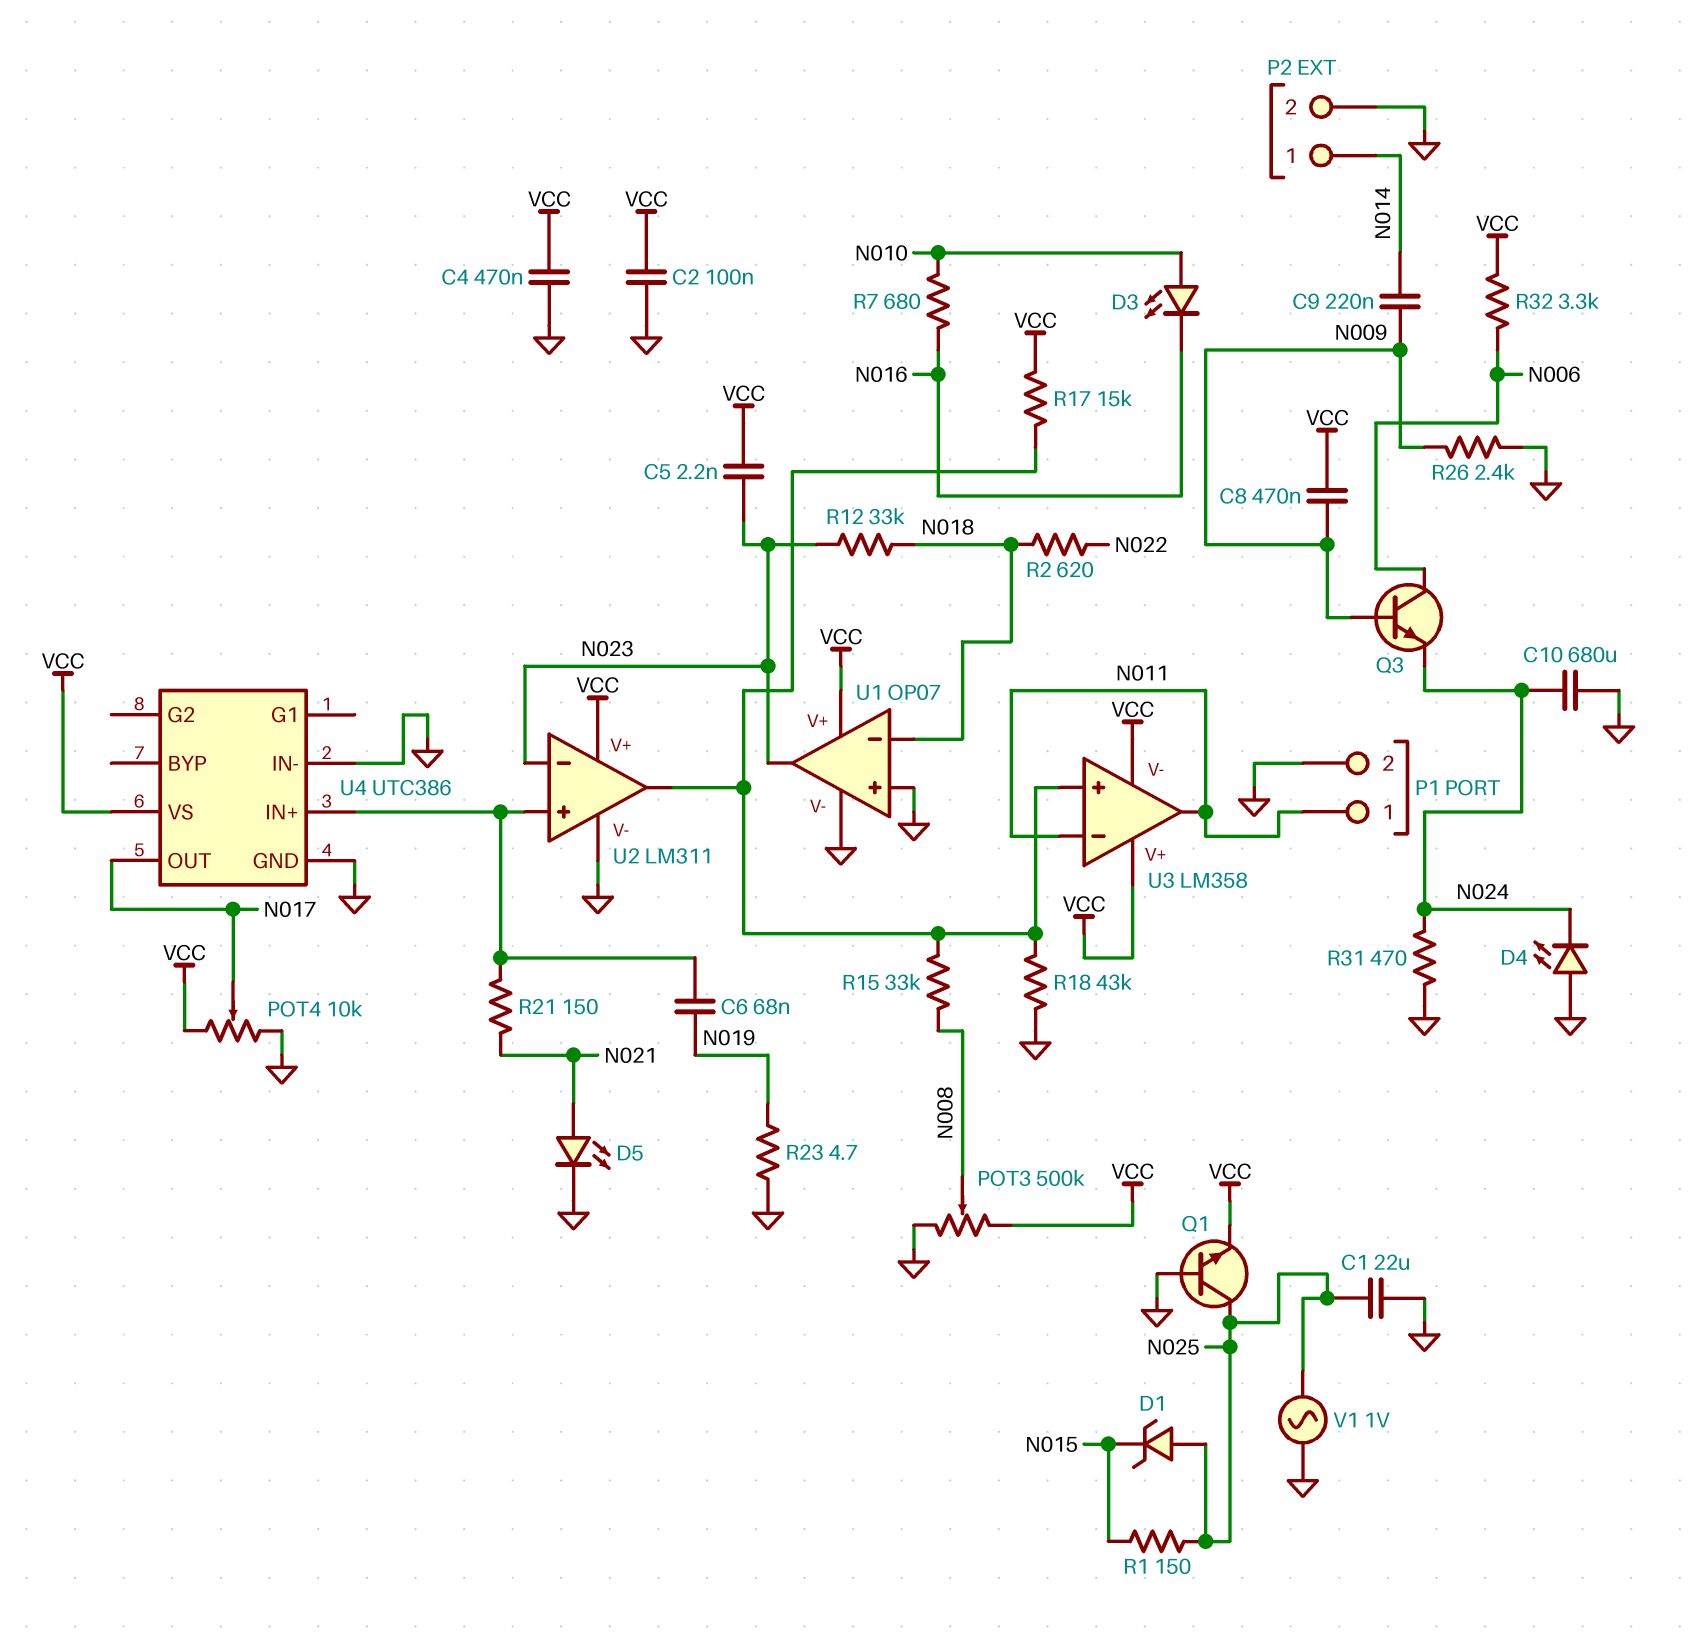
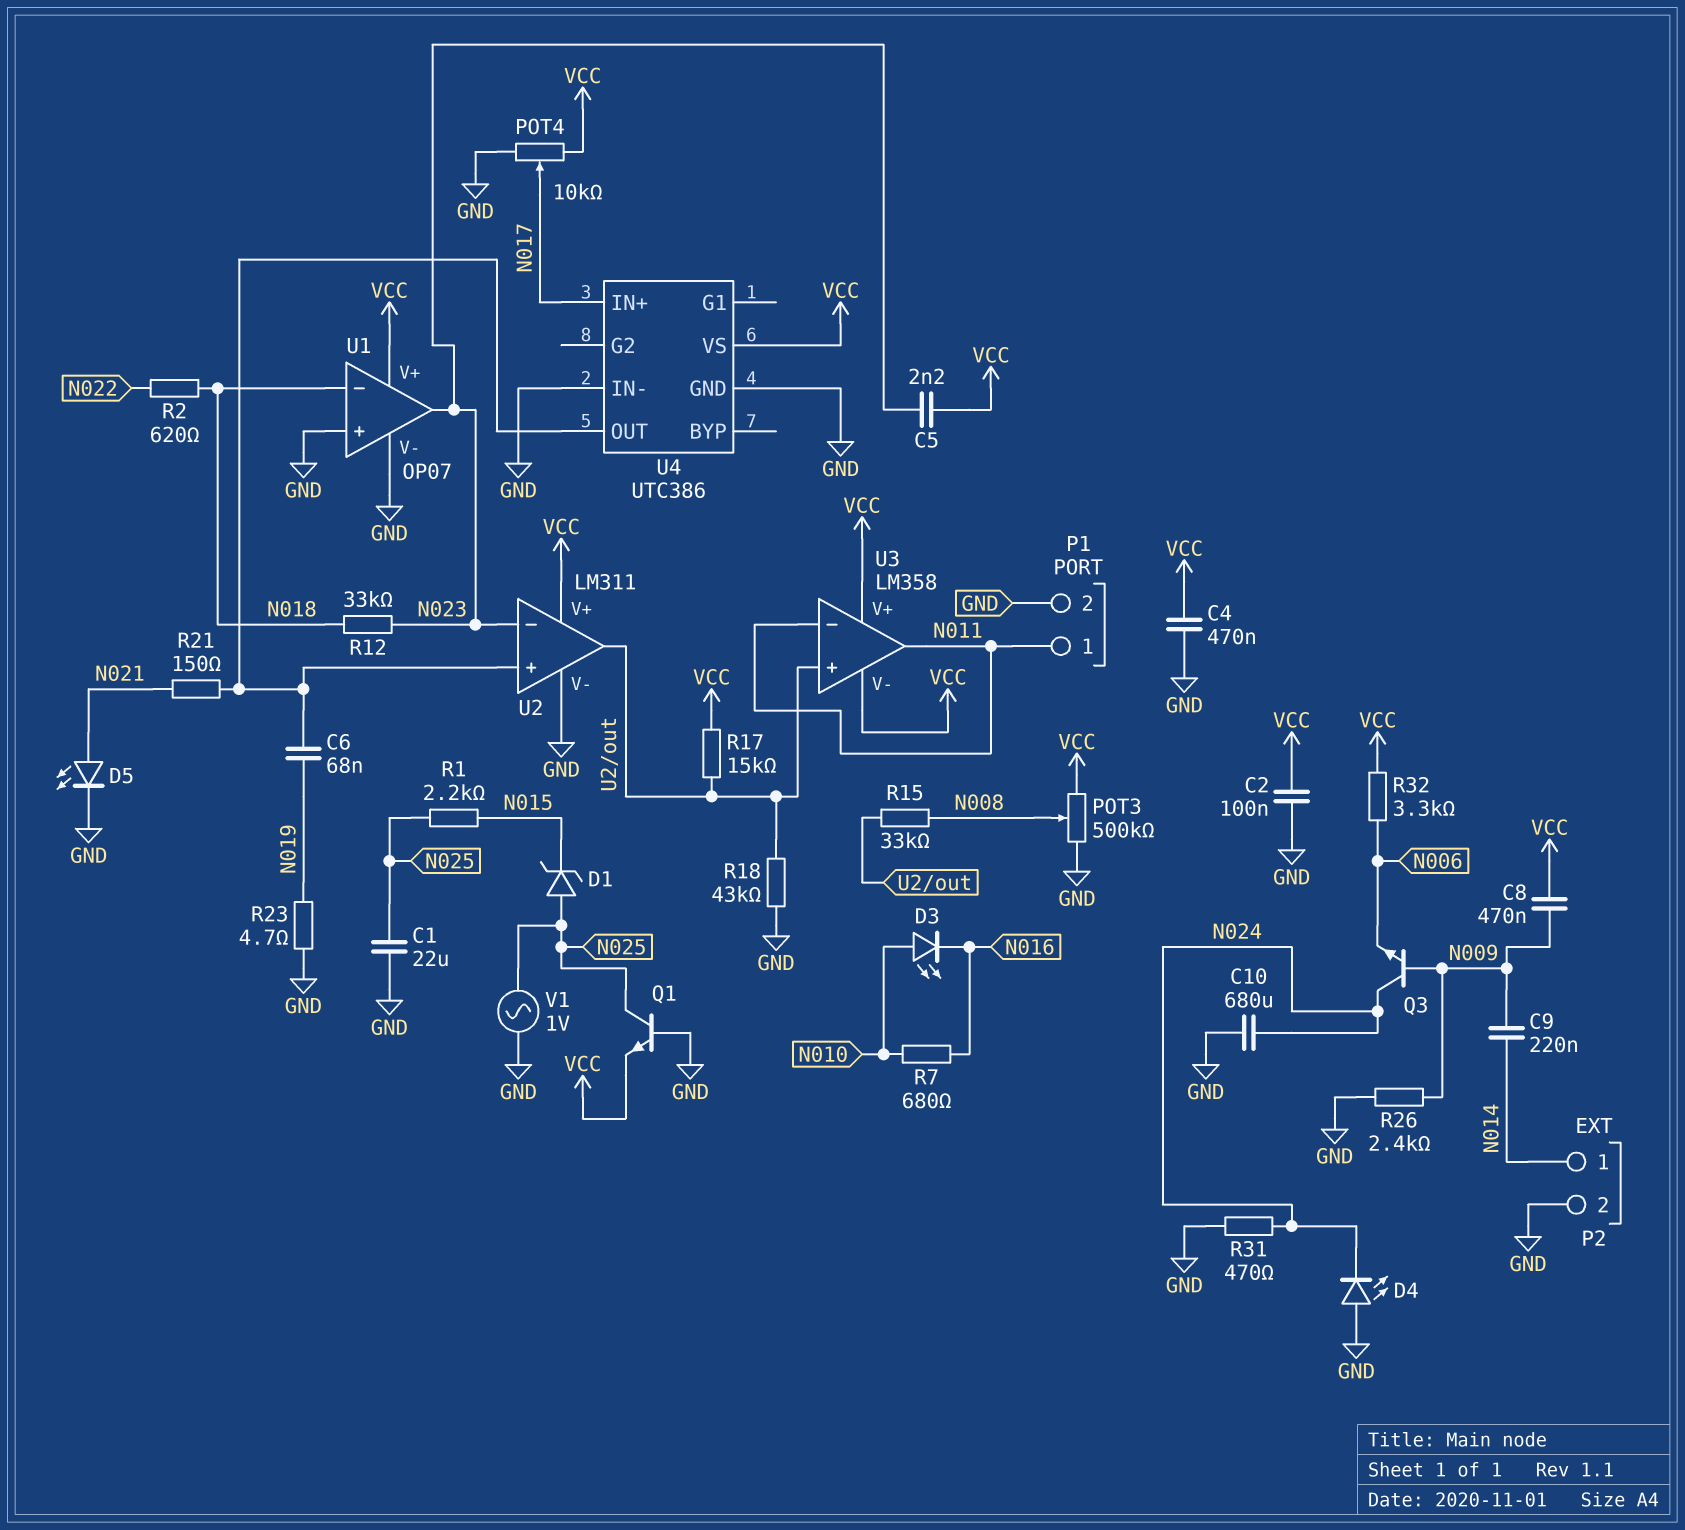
Q3: NPN (B N009, C N006, E N024) -> NPN (B N009, C N024, E N006)
R1: 150 (N015, N025) -> 2.2k (N015, N025)
U4 pin IN+: U2/in+ -> N017
U4 pin OUT: N017 -> U2/in+

